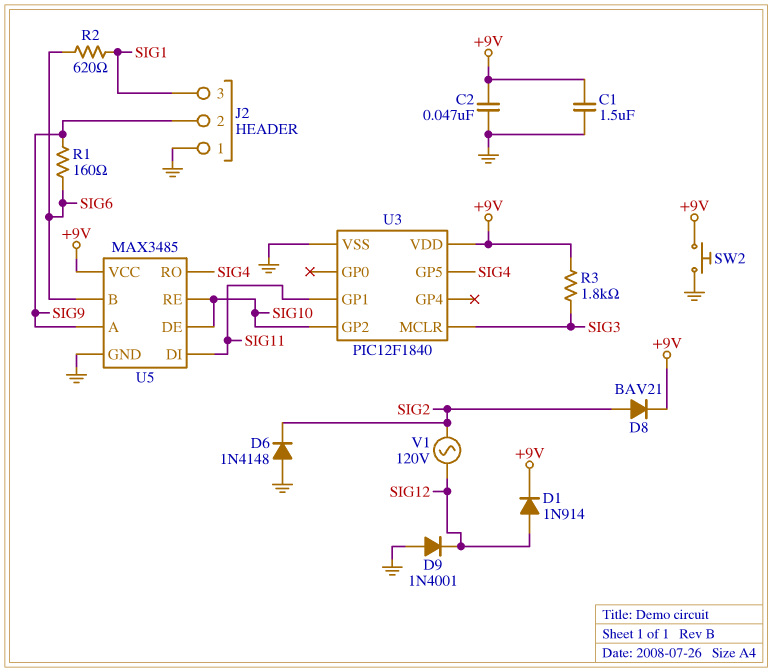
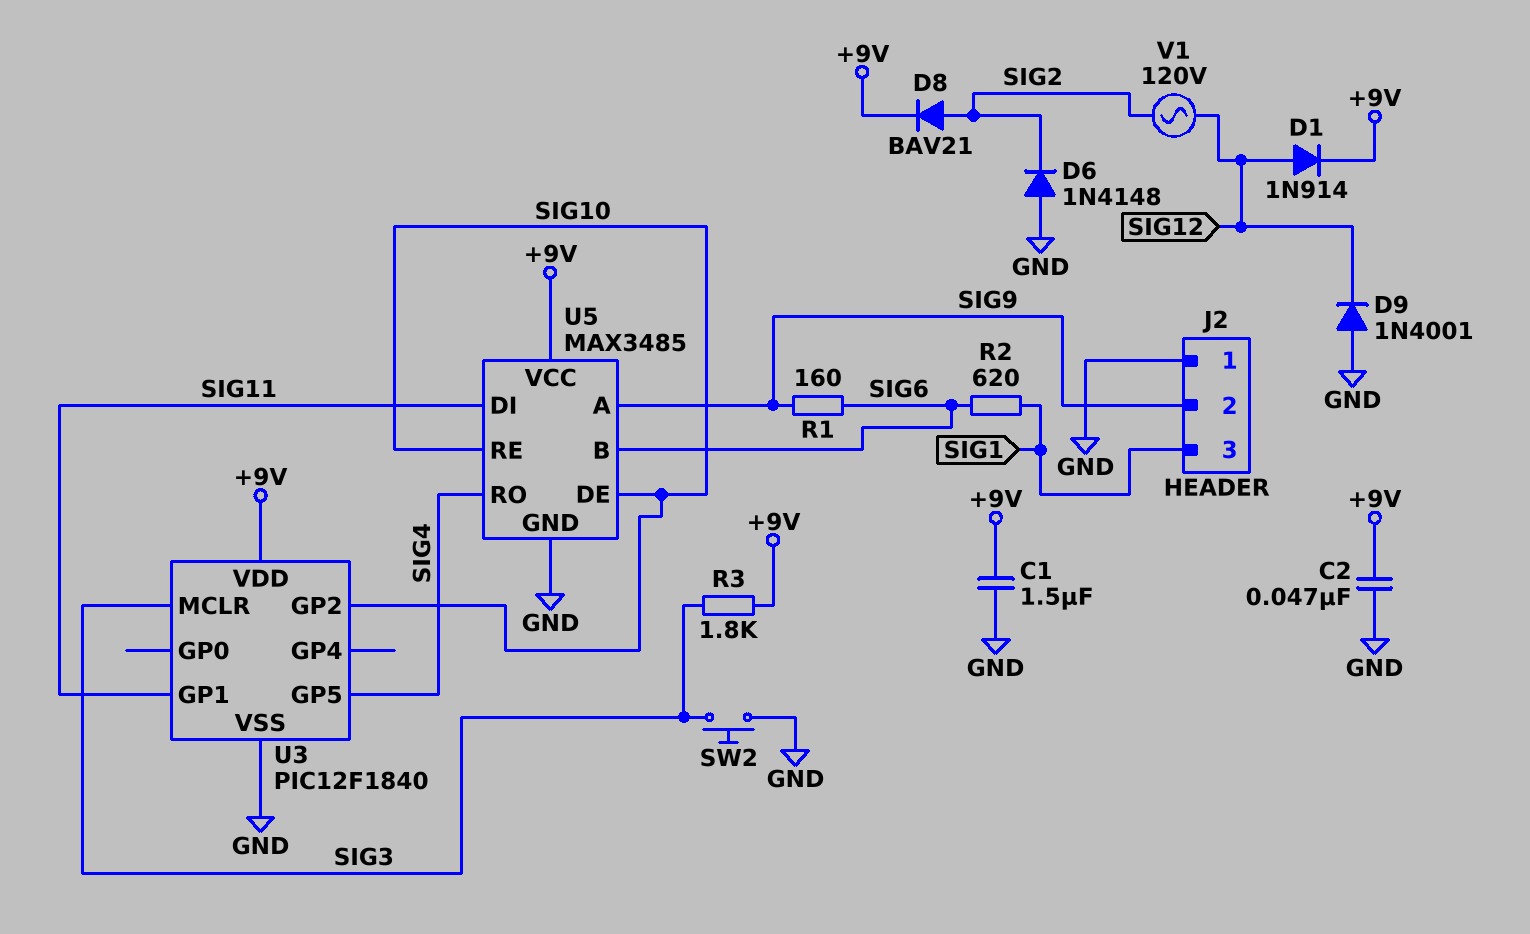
SW2: button (+9V, GND) -> button (GND, SIG3)

